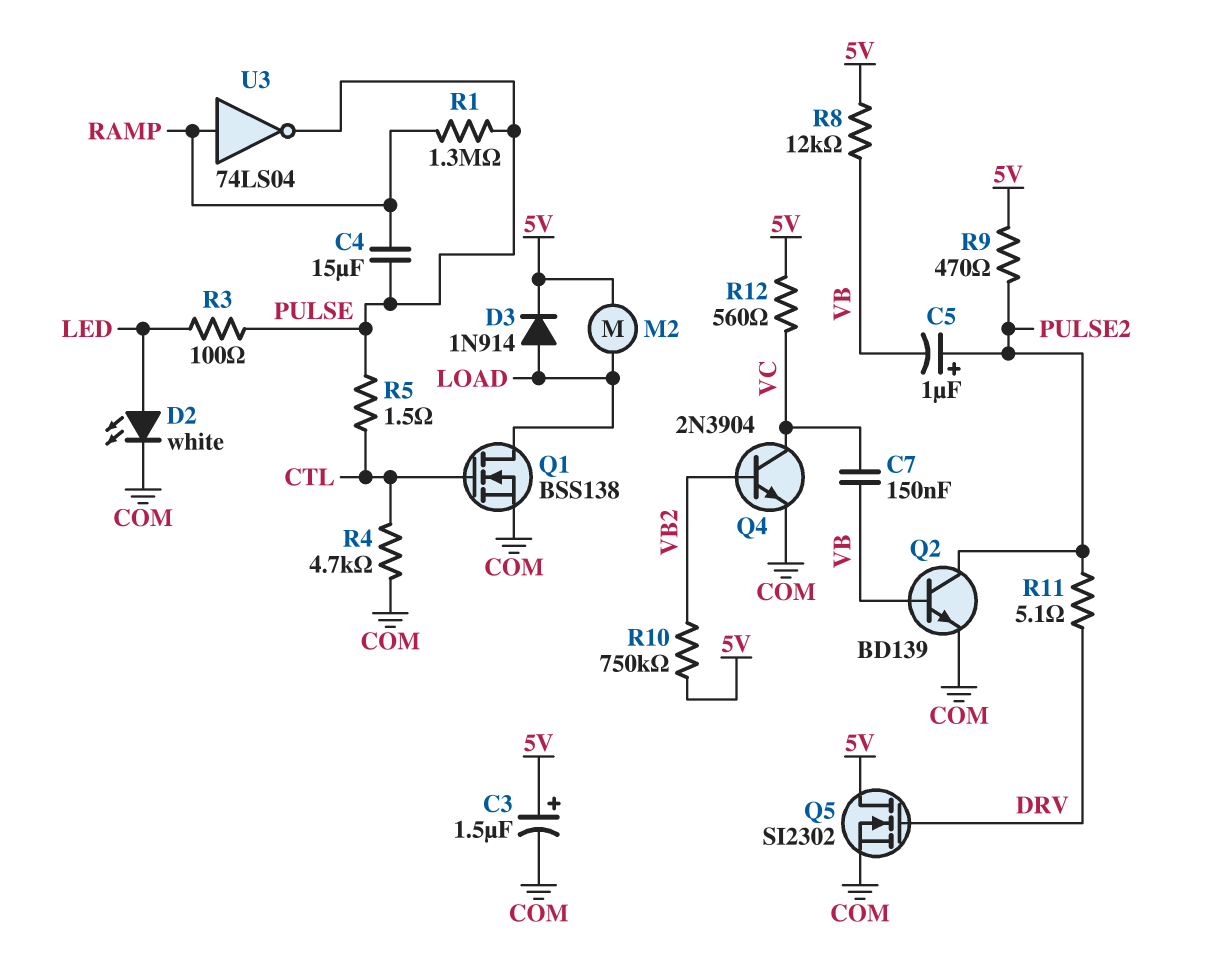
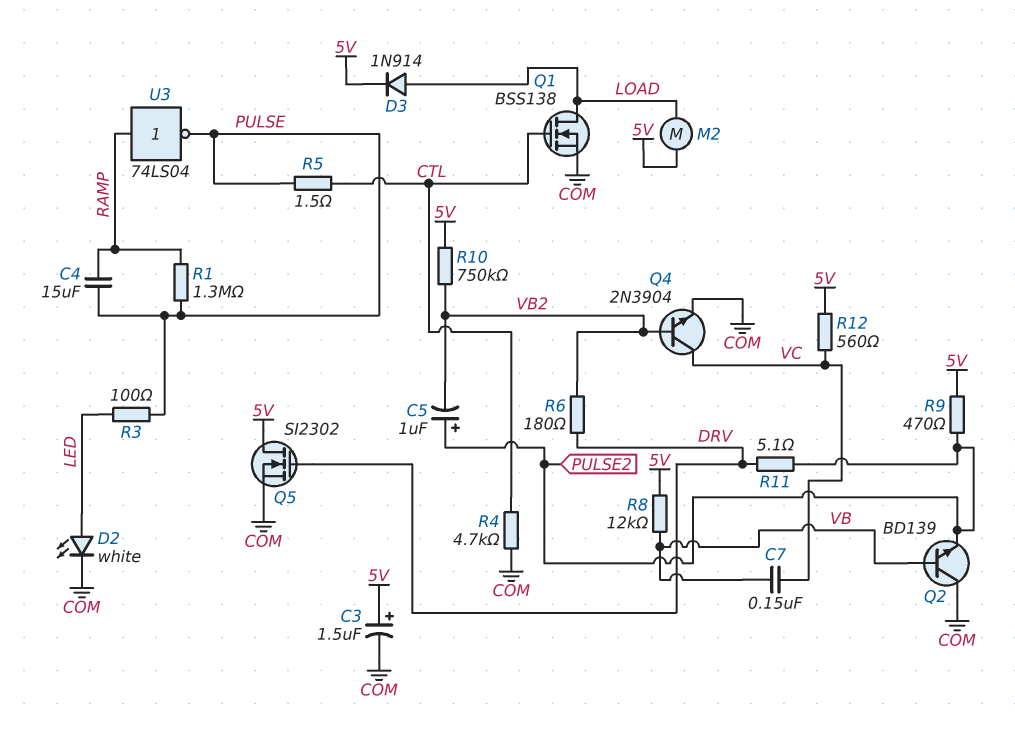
C5: 1uF (plus PULSE2, minus VB) -> 1uF (plus PULSE2, minus VB2)
Q2: NPN BD139 (B VB, C PULSE2, E COM) -> NPN BD139 (B VB, C COM, E PULSE2)
R6: none -> 180 (DRV, VB2)

